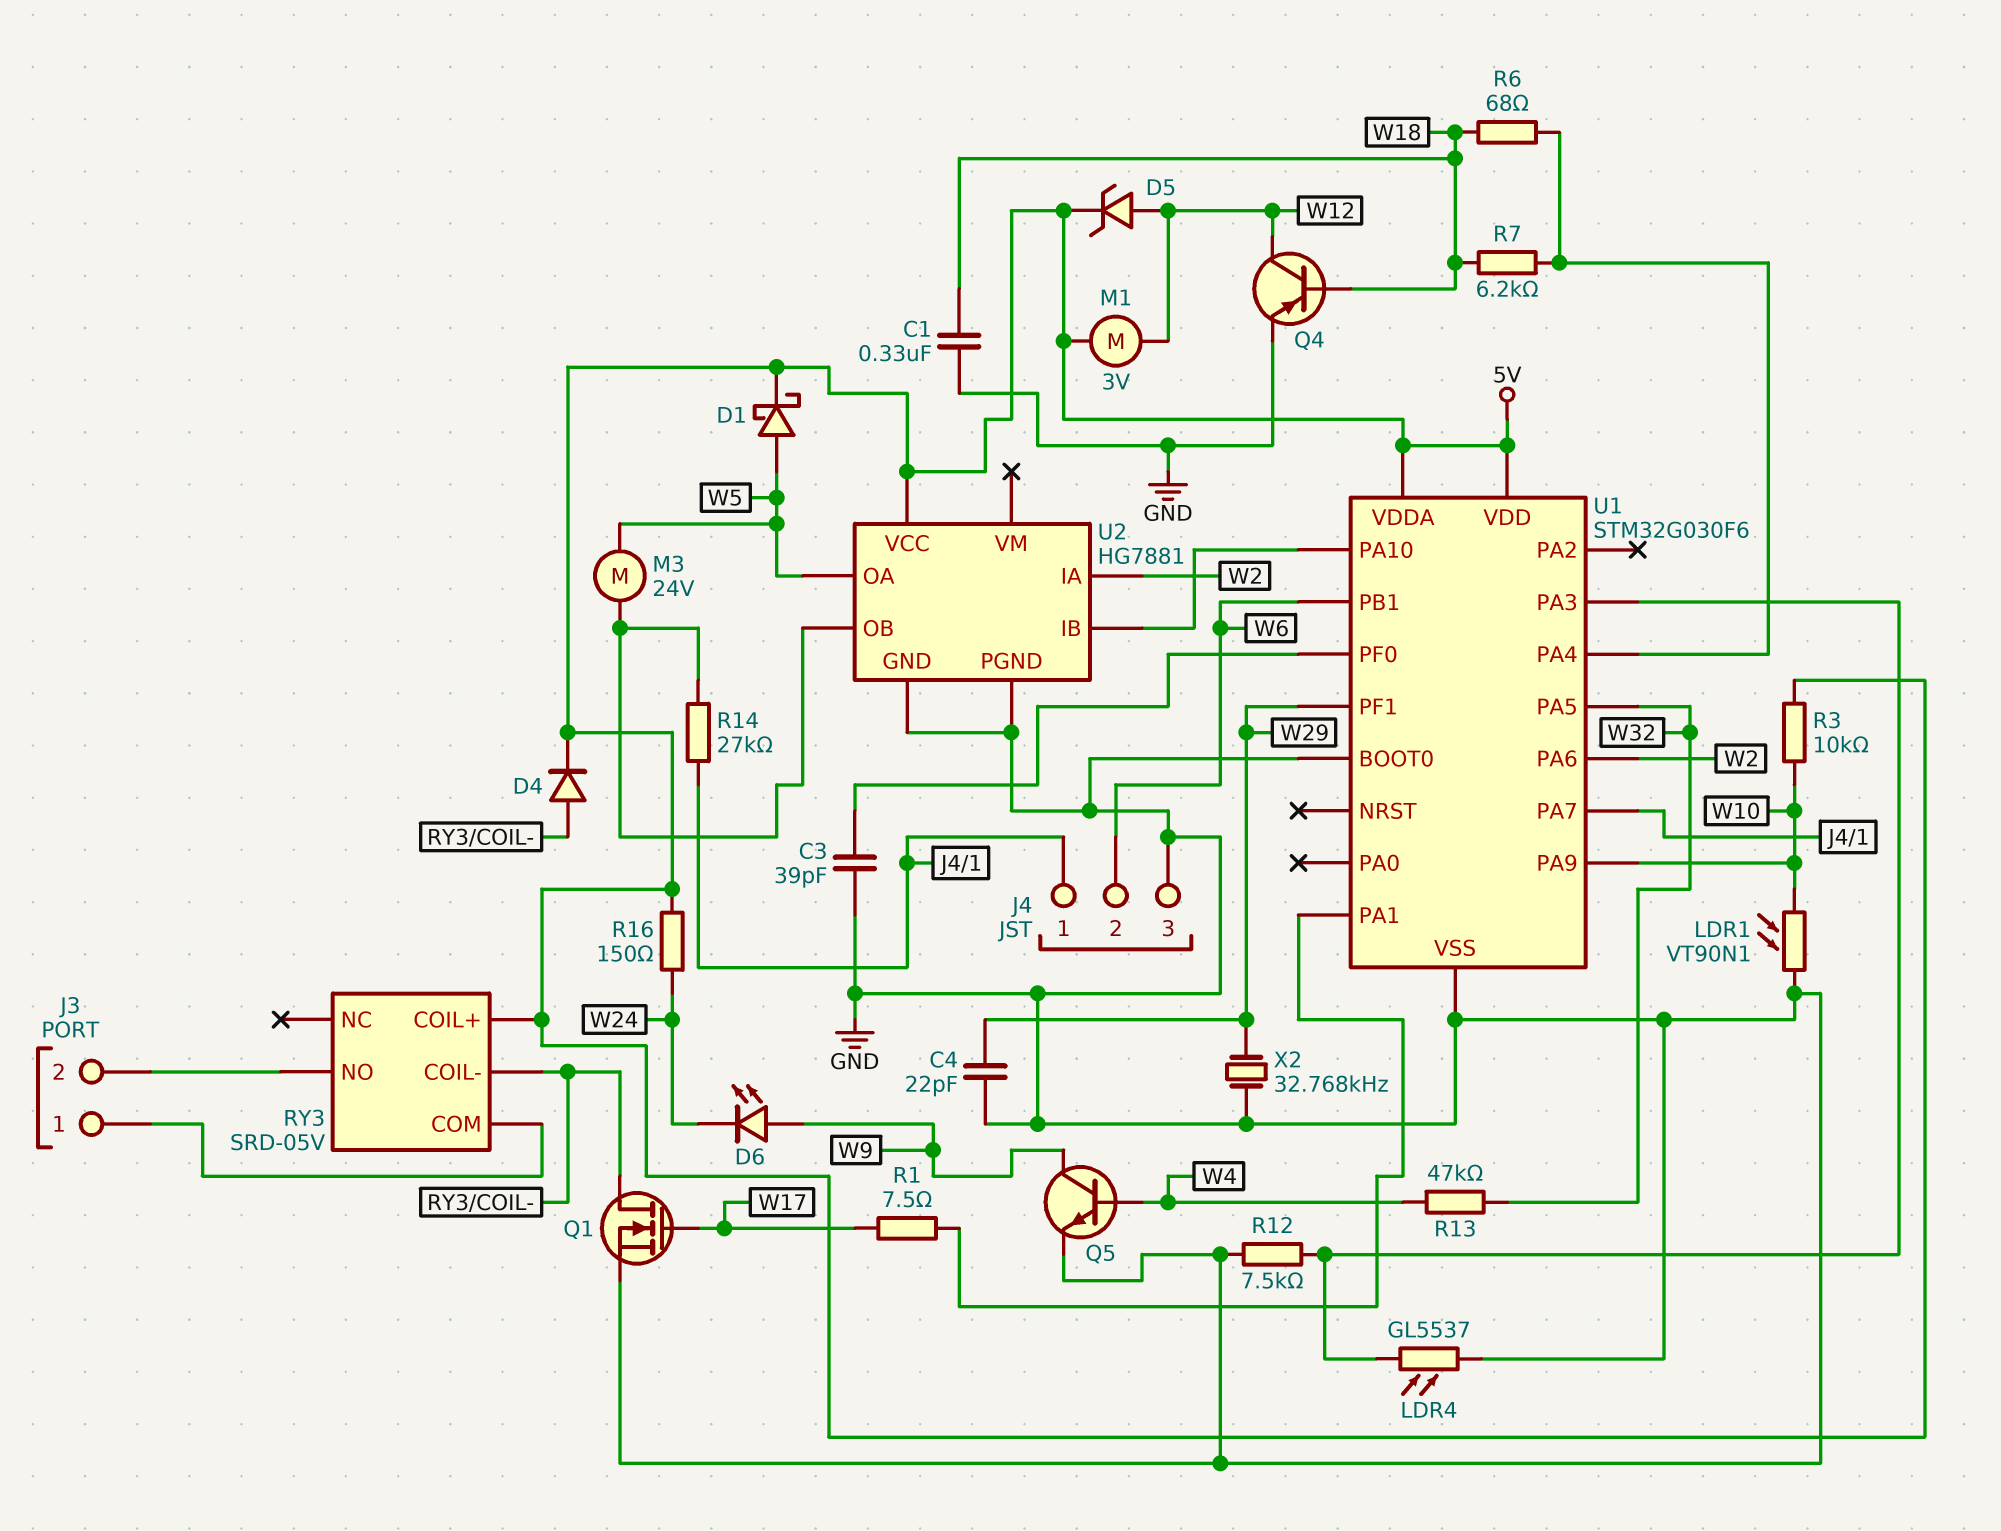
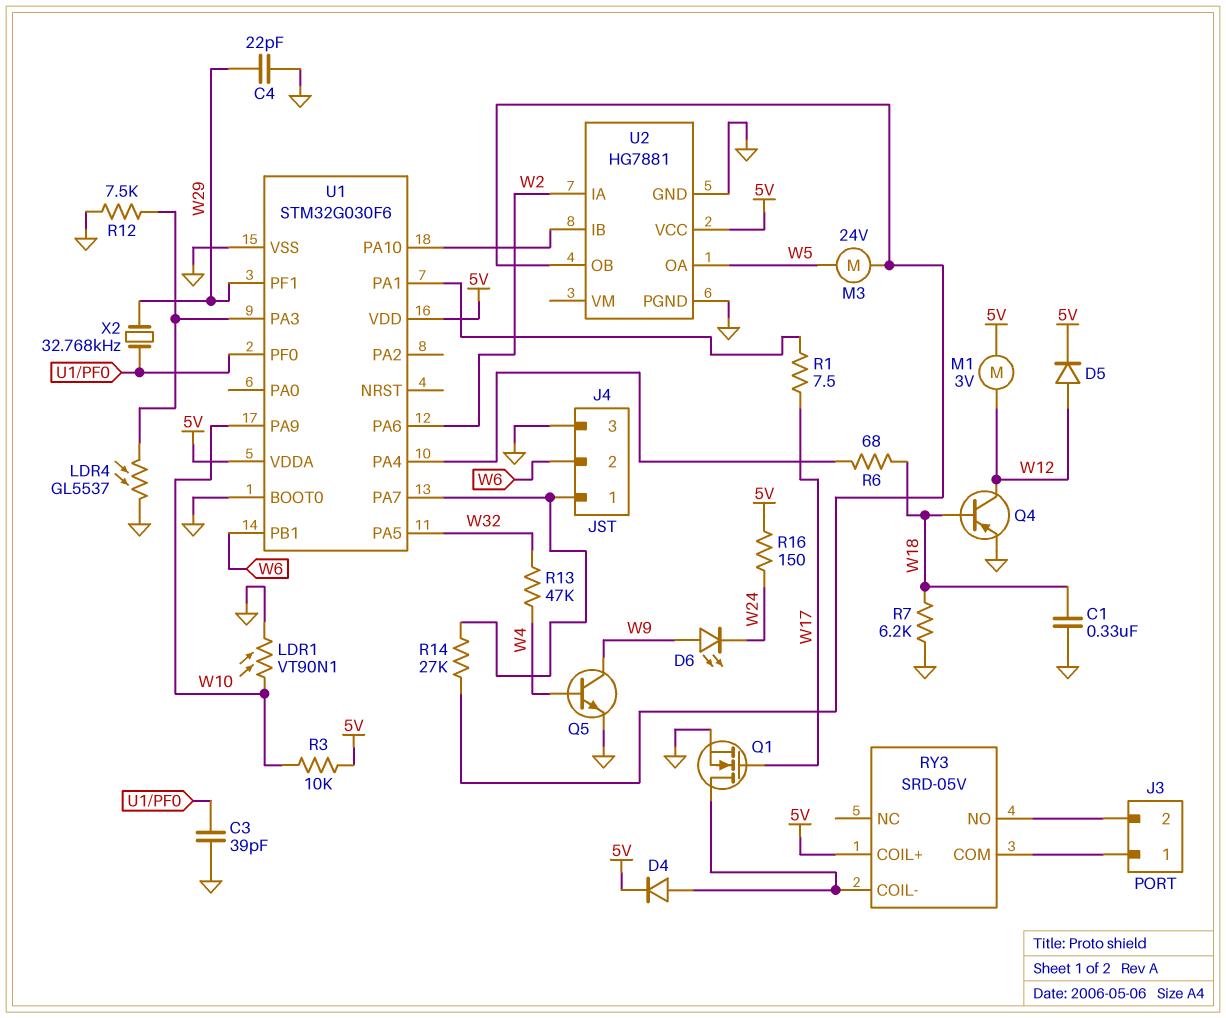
D1: schottky (A W5, K 5V) -> none
D5: zener (A W12, K 5V) -> diode (A W12, K 5V)
R7: 6.2k (U1/PA4, W18) -> 6.2k (GND, W18)
X2: 32.768kHz (GND, W29) -> 32.768kHz (U1/PF0, W29)

